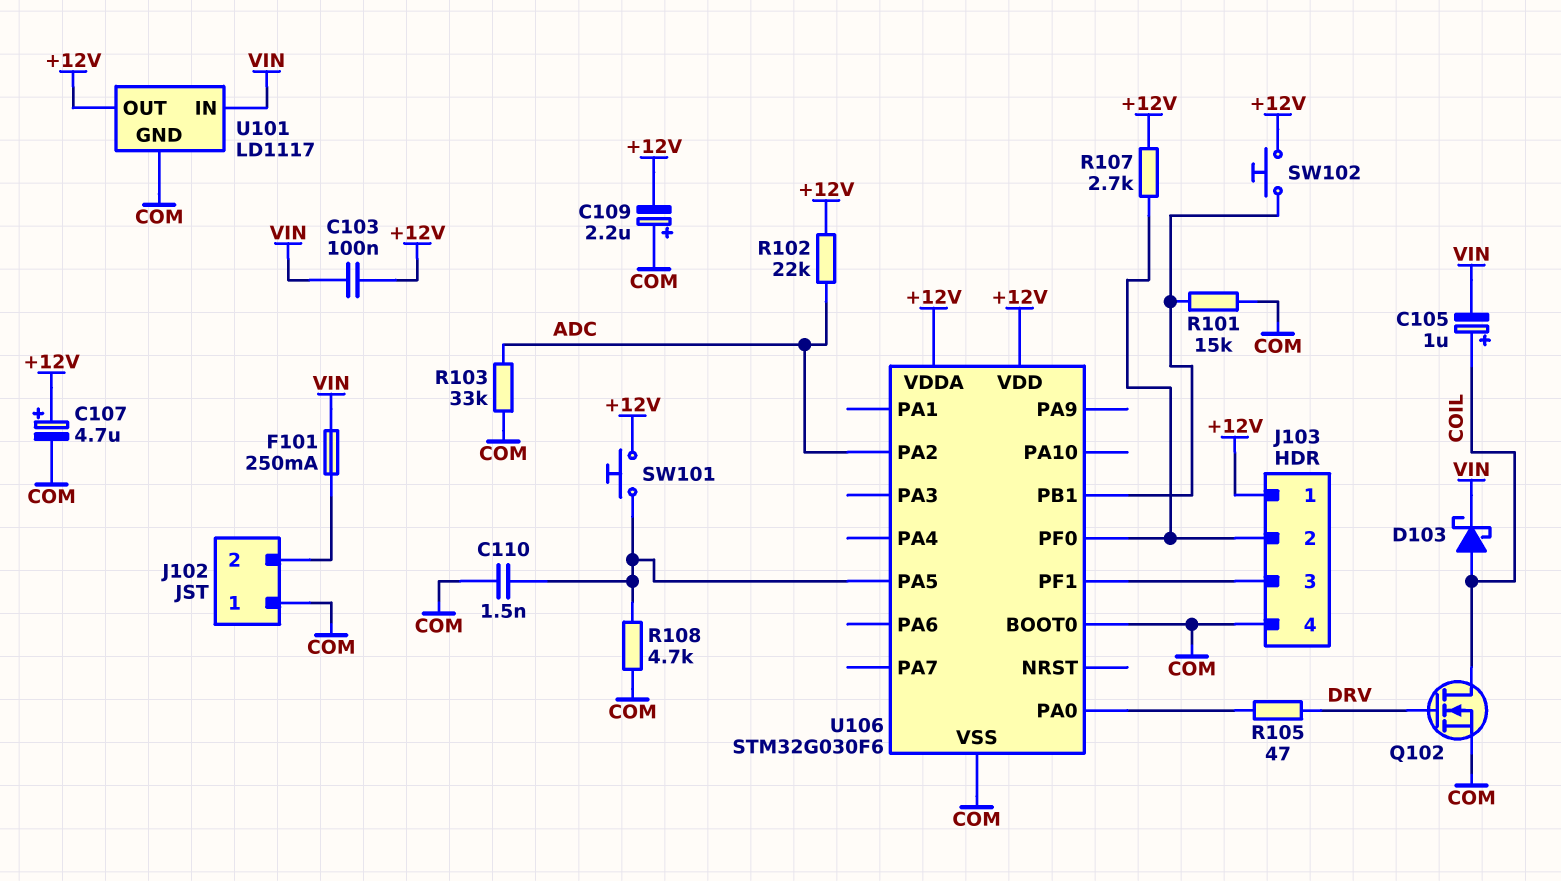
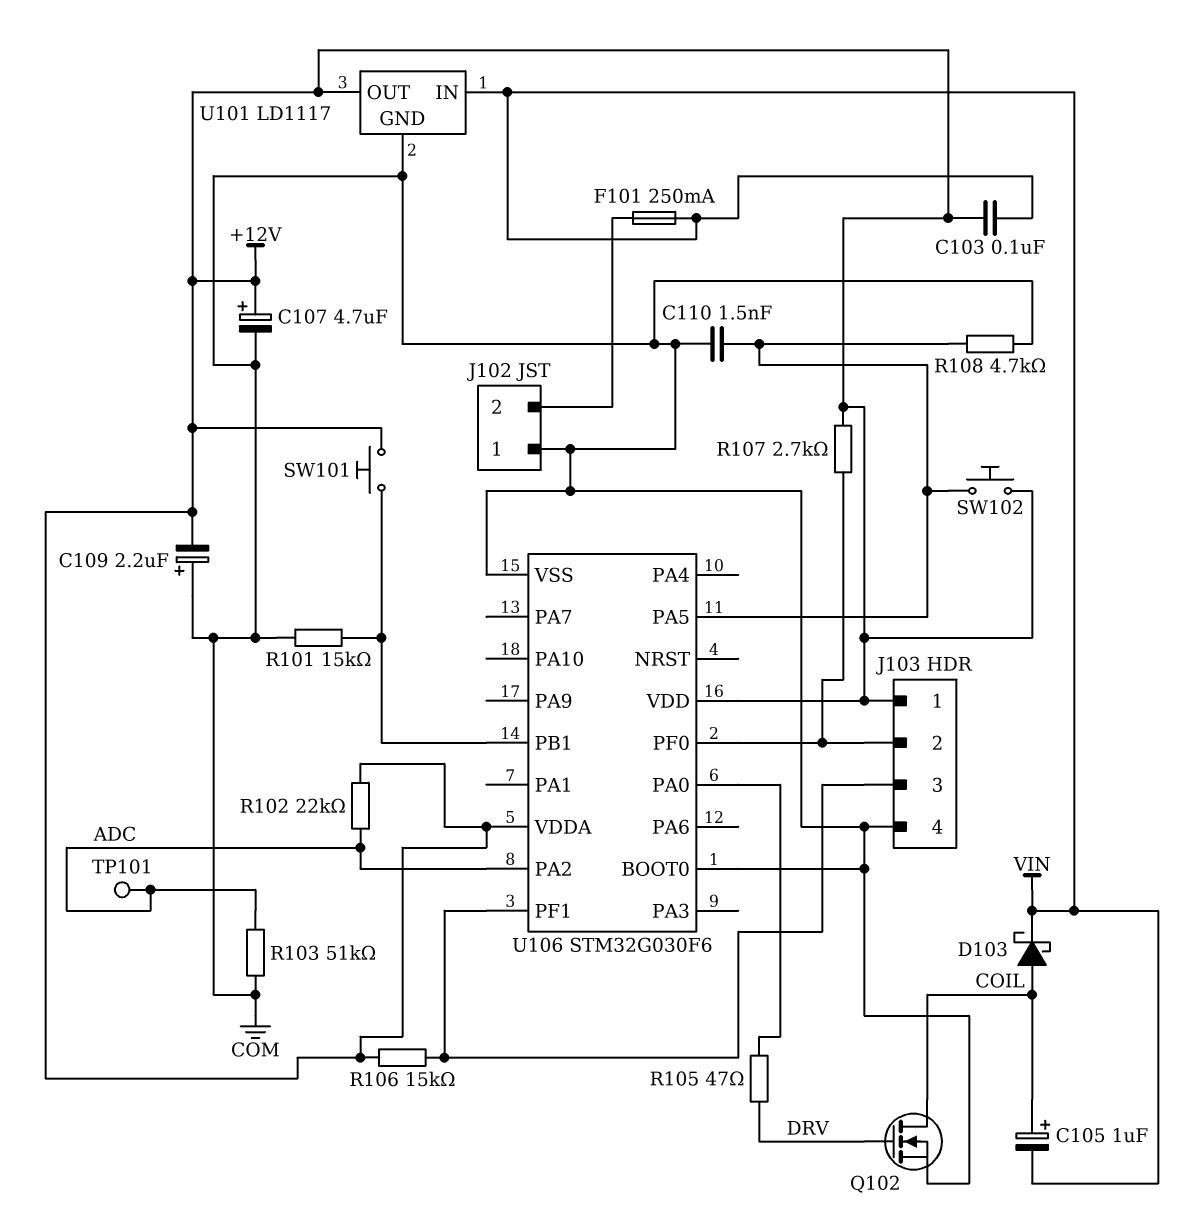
R103: 33k (ADC, COM) -> 51k (ADC, COM)
R106: none -> 15k (+12V, J103/3)
SW101: button (+12V, U106/PA5) -> button (+12V, U106/PB1)
SW102: button (+12V, U106/PB1) -> button (+12V, U106/PA5)
TP101: none -> test point (ADC)

